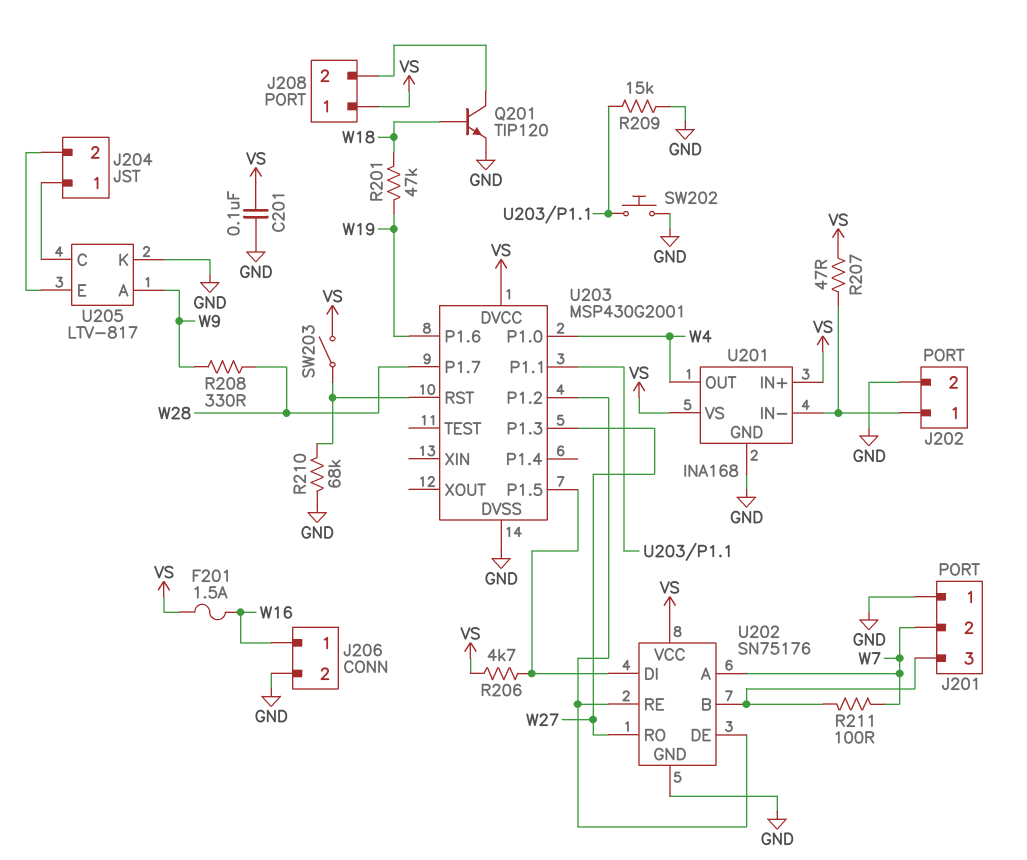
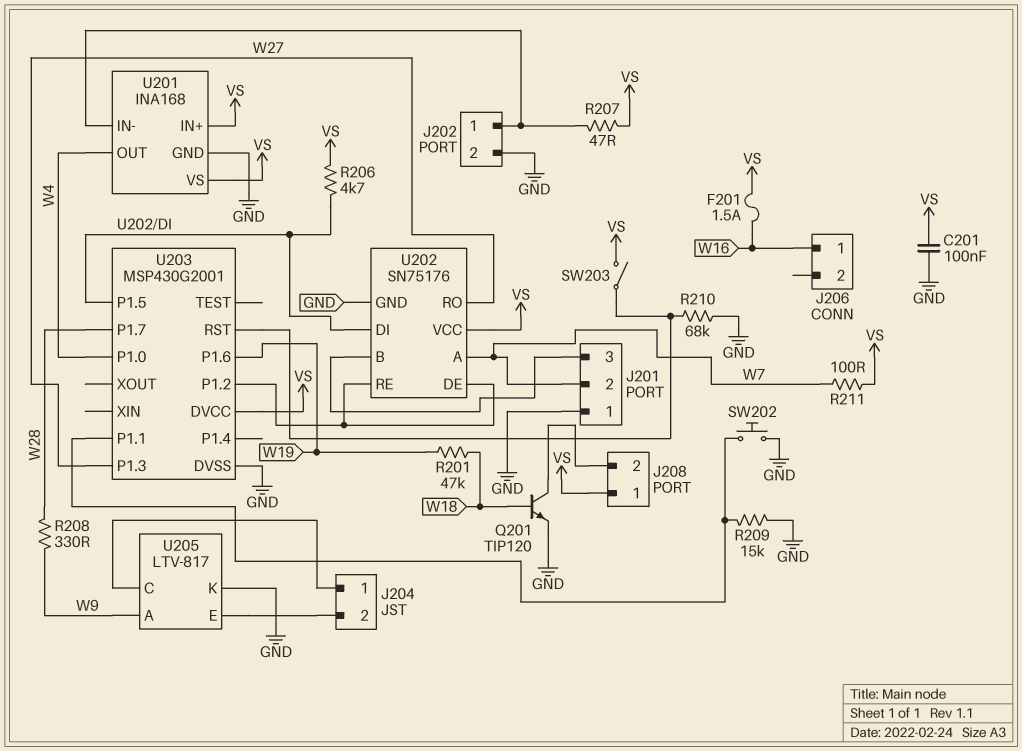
J206 pin 2: GND -> none
R211: 100 (J201/3, W7) -> 100 (VS, W7)

